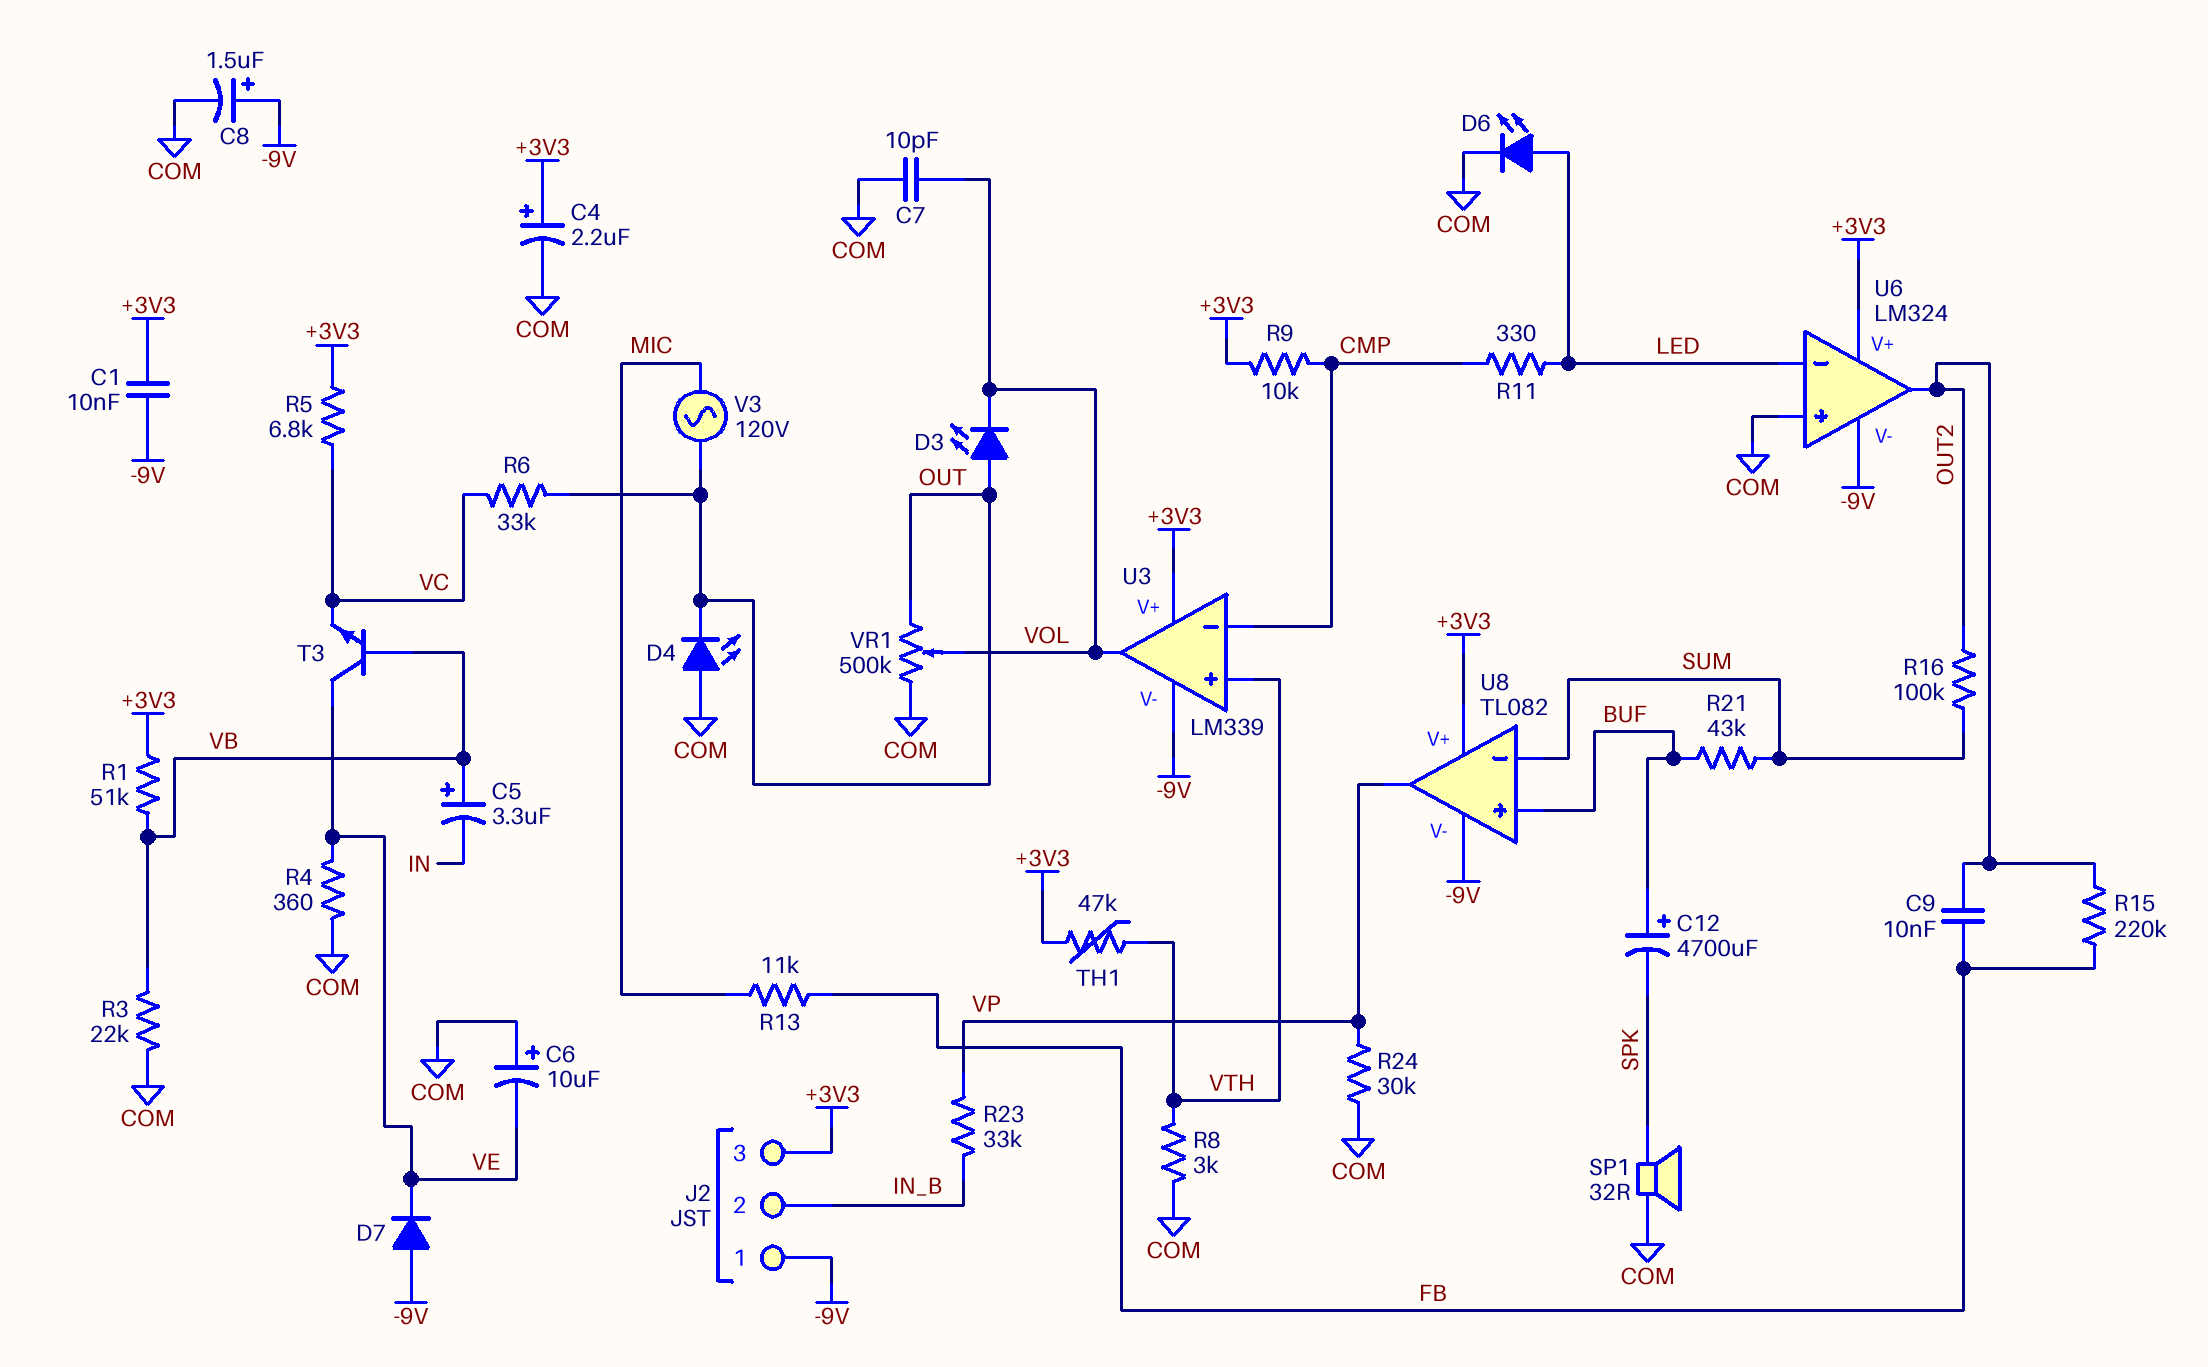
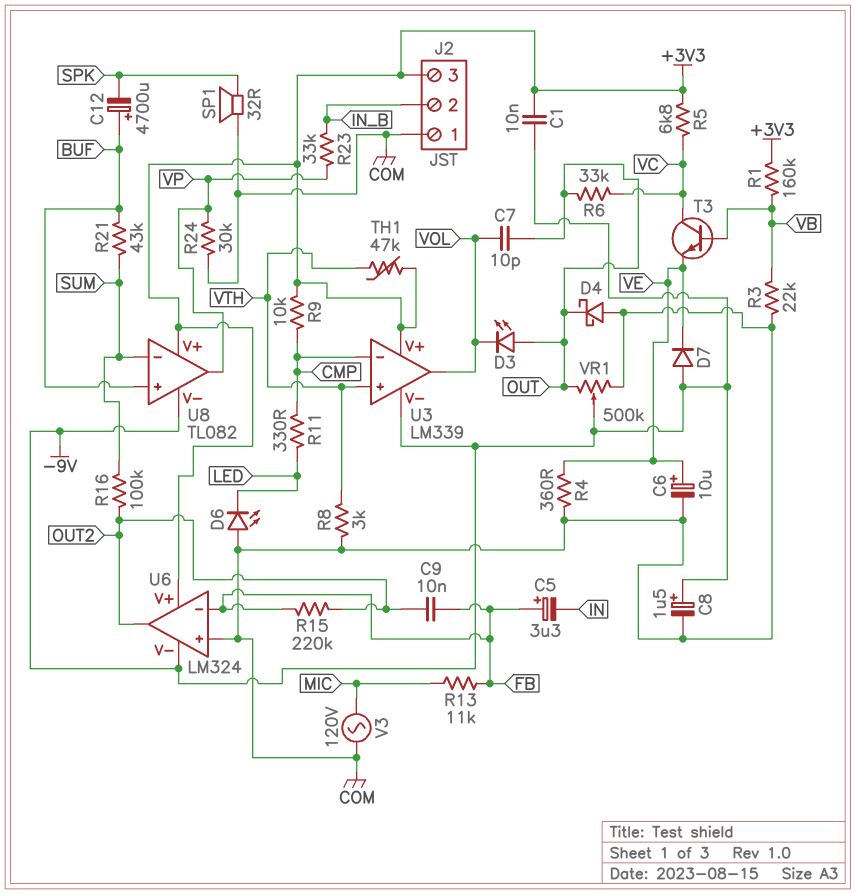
C4: 2.2uF (plus +3V3, minus COM) -> none
C5: 3.3uF (plus VB, minus IN) -> 3.3uF (plus FB, minus IN)
C6: 10uF (plus COM, minus VE) -> 10uF (plus VE, minus COM)
C7: 10pF (COM, VOL) -> 10pF (OUT, VOL)
D4: LED (A COM, K OUT) -> schottky (A COM, K OUT)
D6: LED (A LED, K COM) -> LED (A COM, K LED)
J2 pin 1: -9V -> COM
R1: 51k (+3V3, VB) -> 160k (+3V3, VB)
T3: NPN (B VB, C VE, E VC) -> NPN (B VB, C VC, E VE)
U6 pin in-: LED -> FB
V3: AC 120V (MIC, OUT) -> AC 120V (COM, MIC)
VR1: 500k (COM, OUT, wiper VOL) -> 500k (COM, OUT, wiper -9V)

